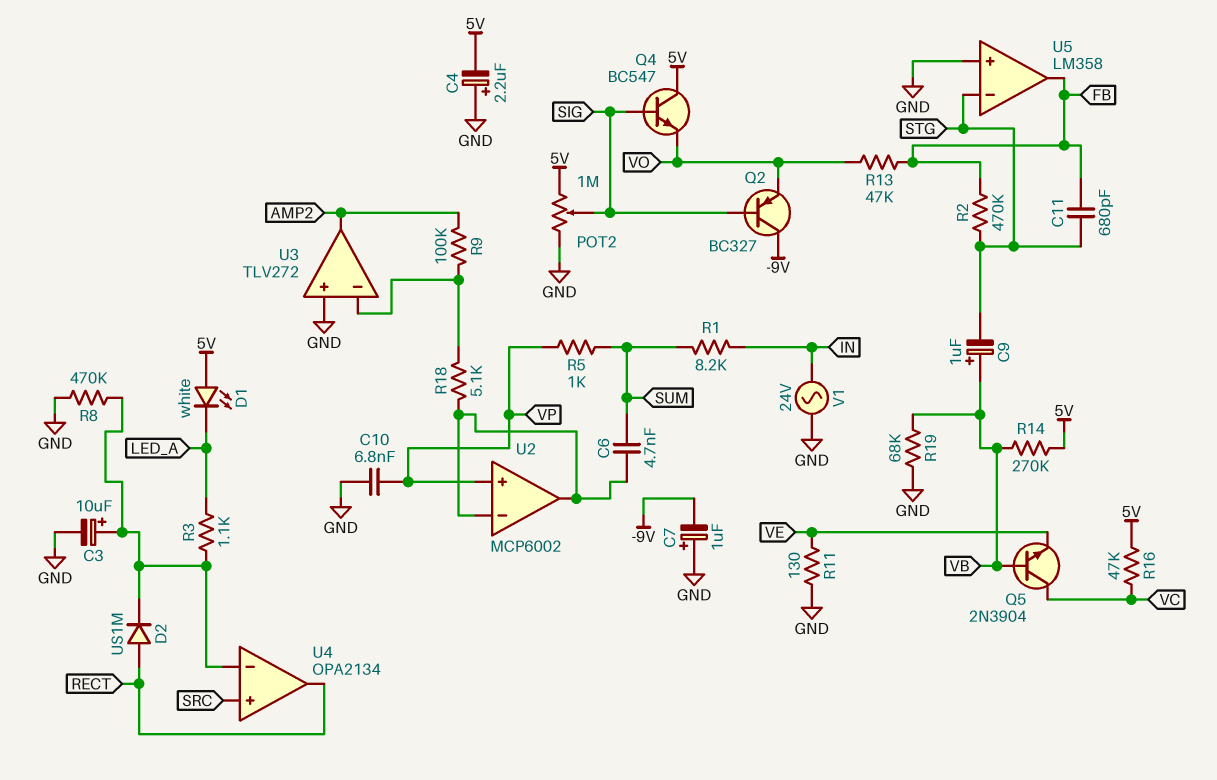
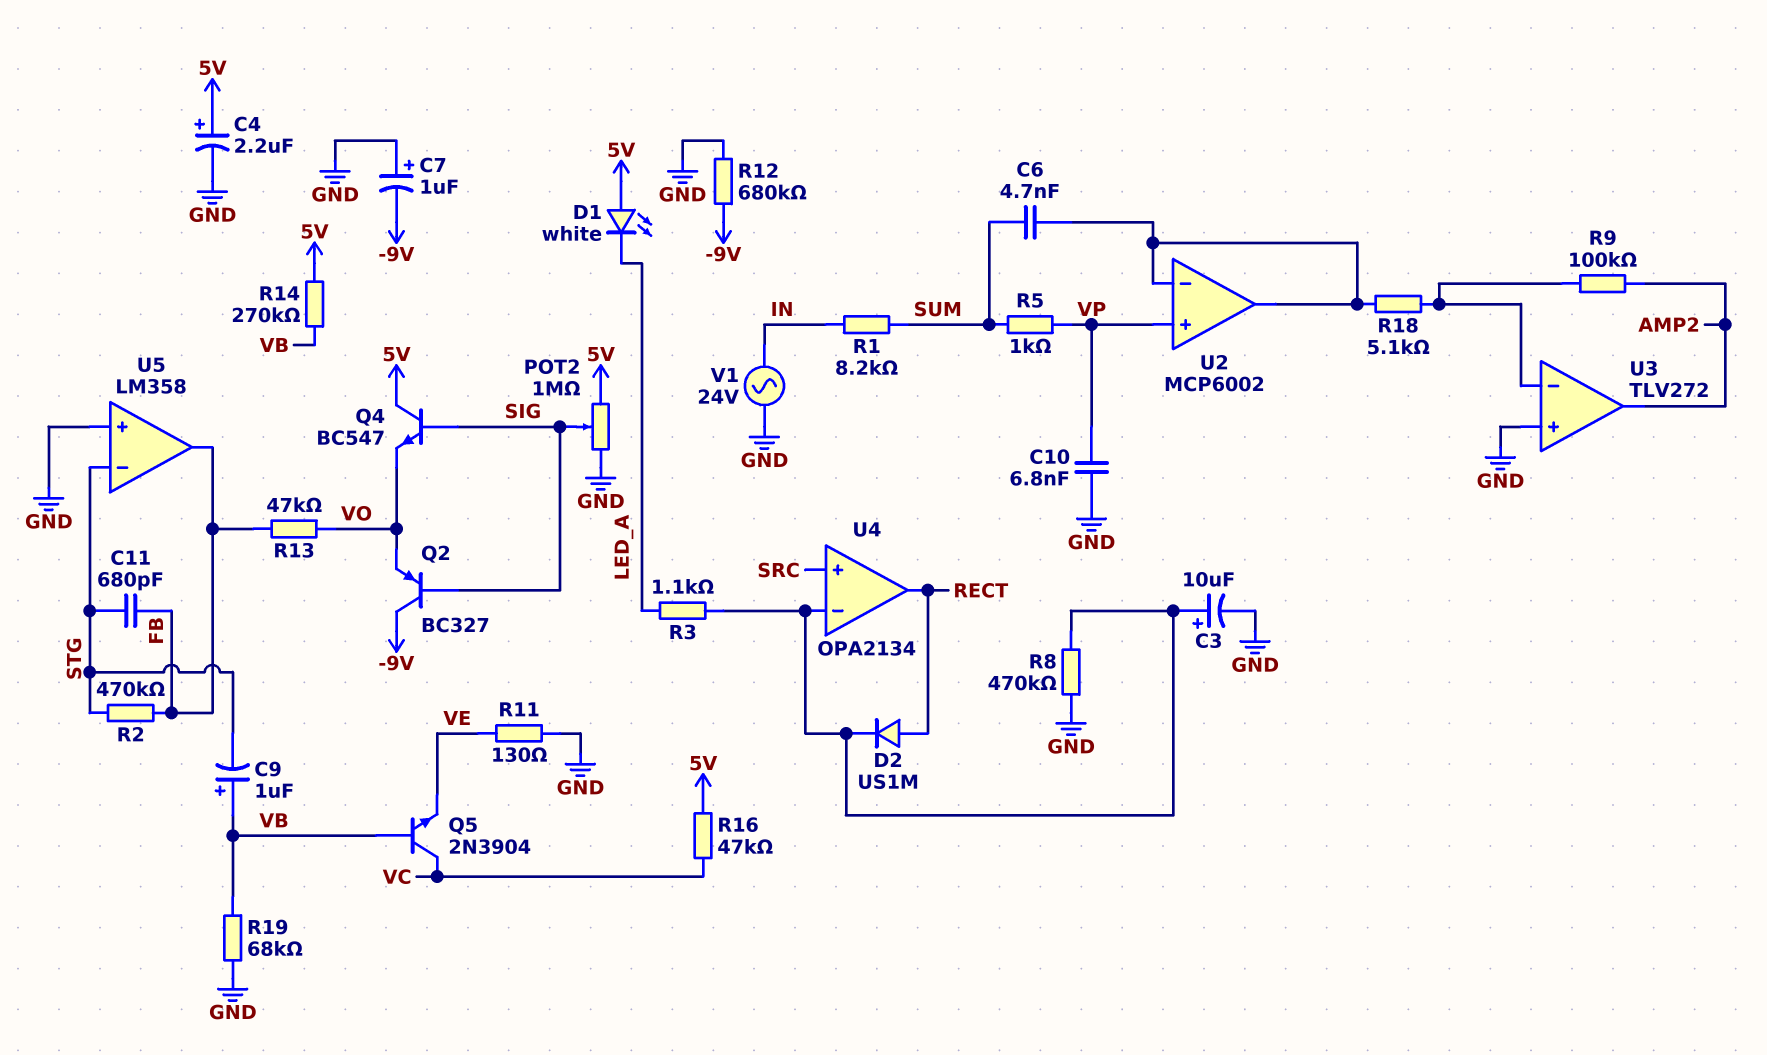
C4: 2.2uF (plus GND, minus 5V) -> 2.2uF (plus 5V, minus GND)
R12: none -> 680k (-9V, GND)

